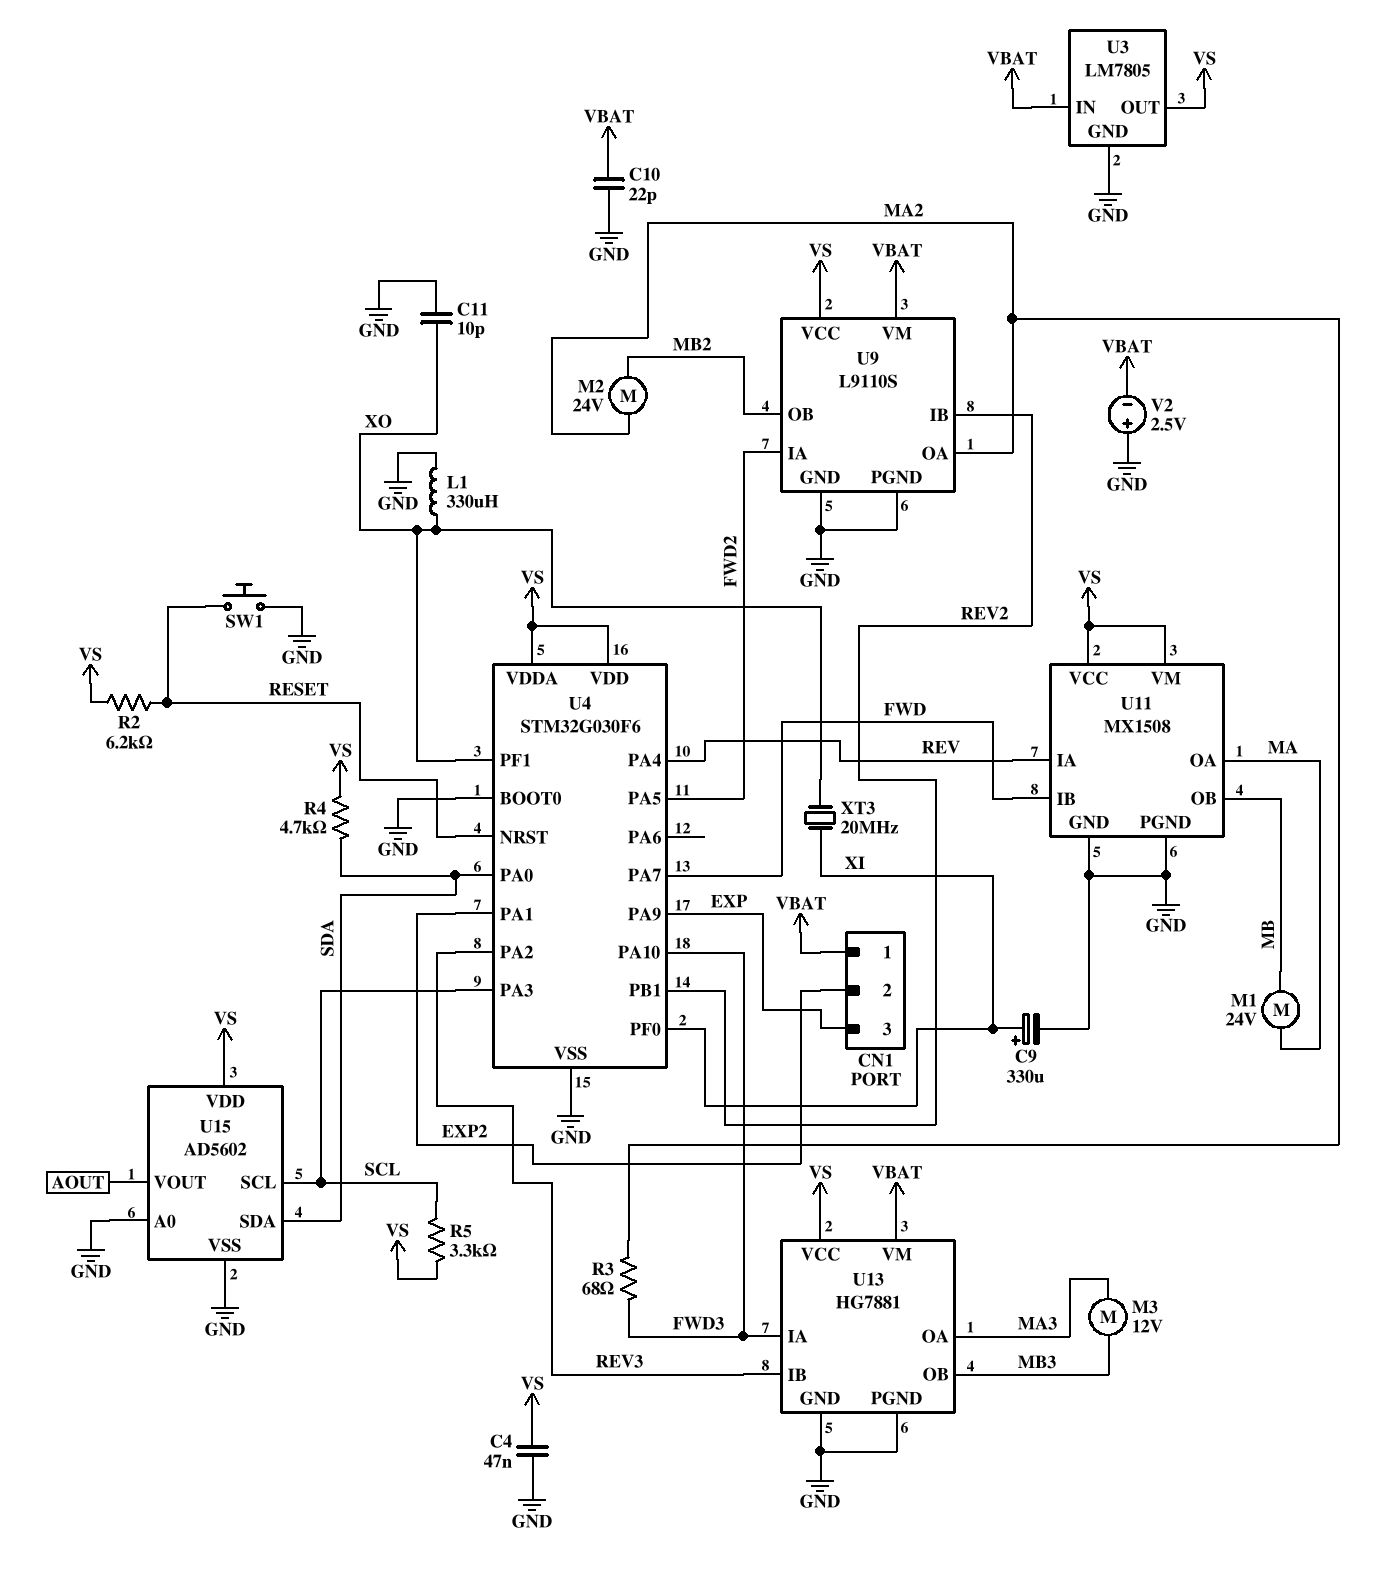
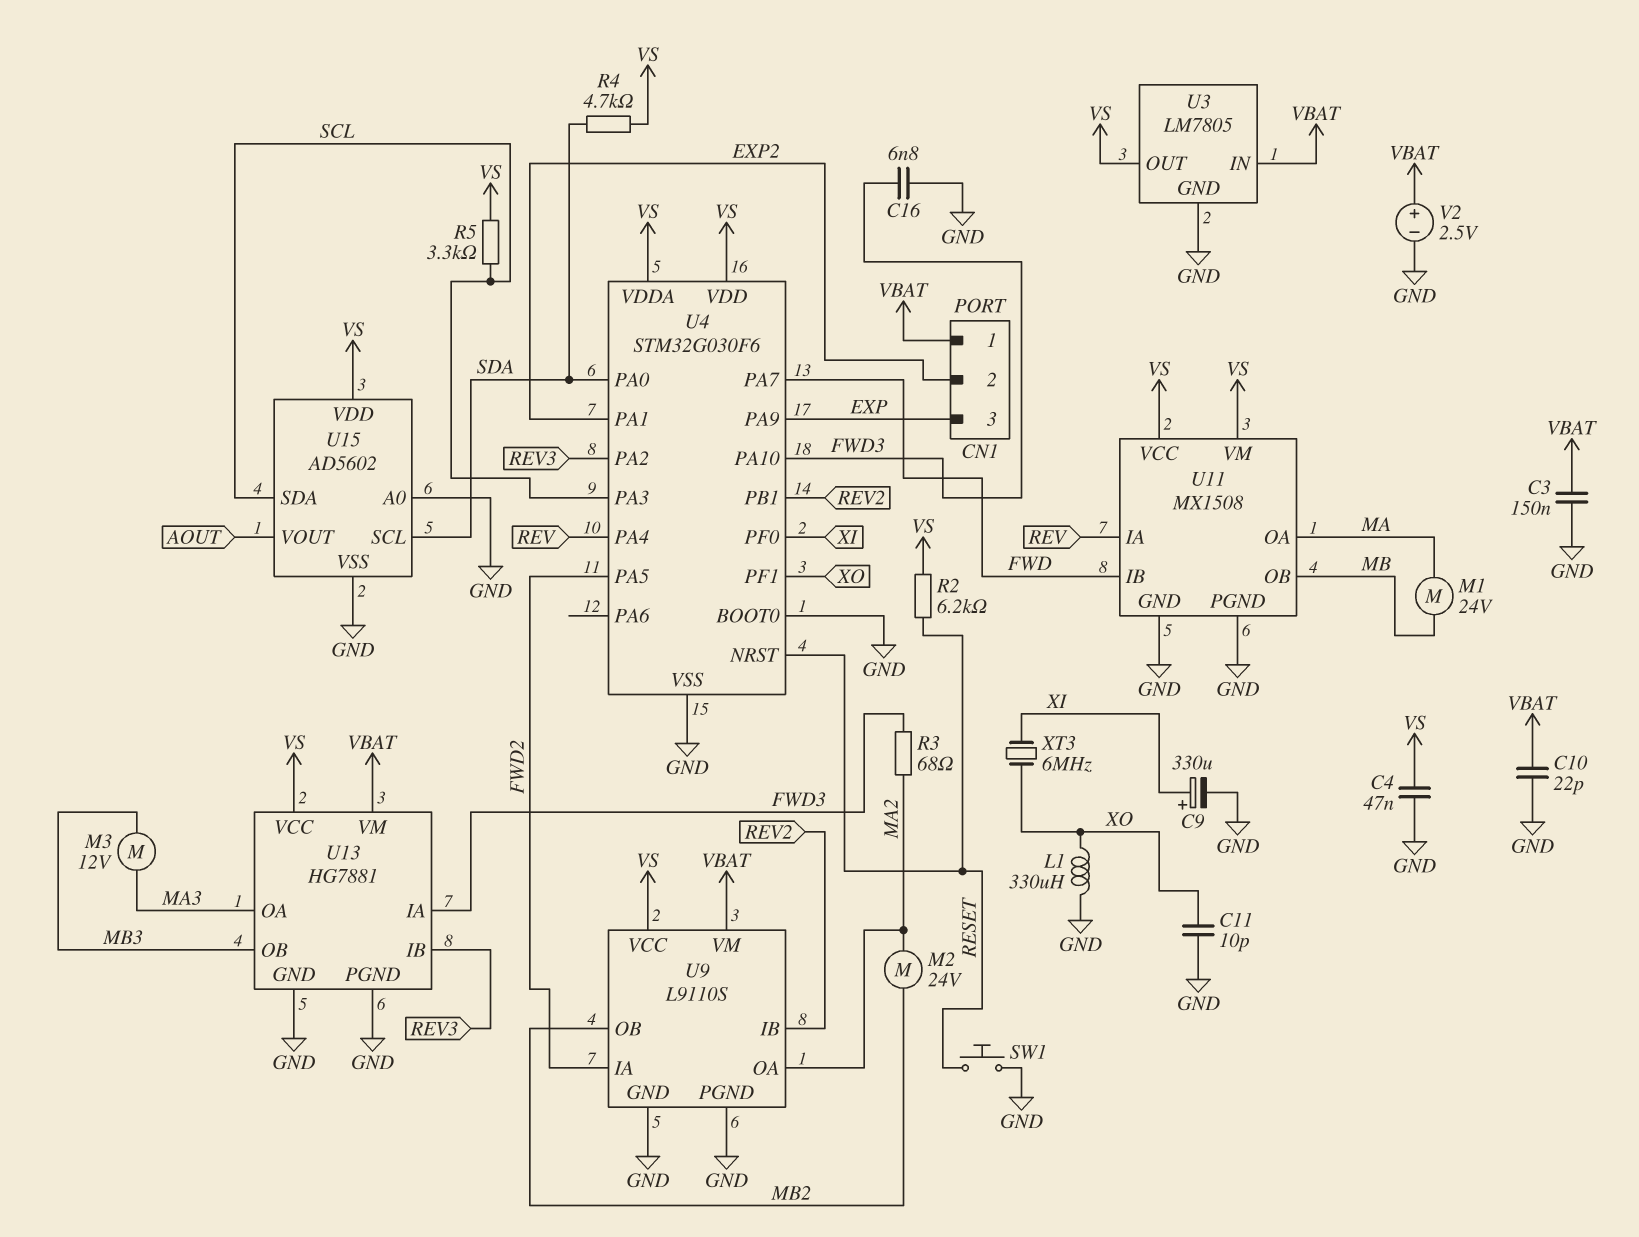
C3: none -> 150nF (GND, VBAT)
C16: none -> 6.8nF (FWD3, GND)
U15 pin SCL: SCL -> SDA
U15 pin SDA: SDA -> SCL
V2: 2.5V (plus GND, minus VBAT) -> 2.5V (plus VBAT, minus GND)
XT3: 20MHz (XI, XO) -> 6MHz (XI, XO)

